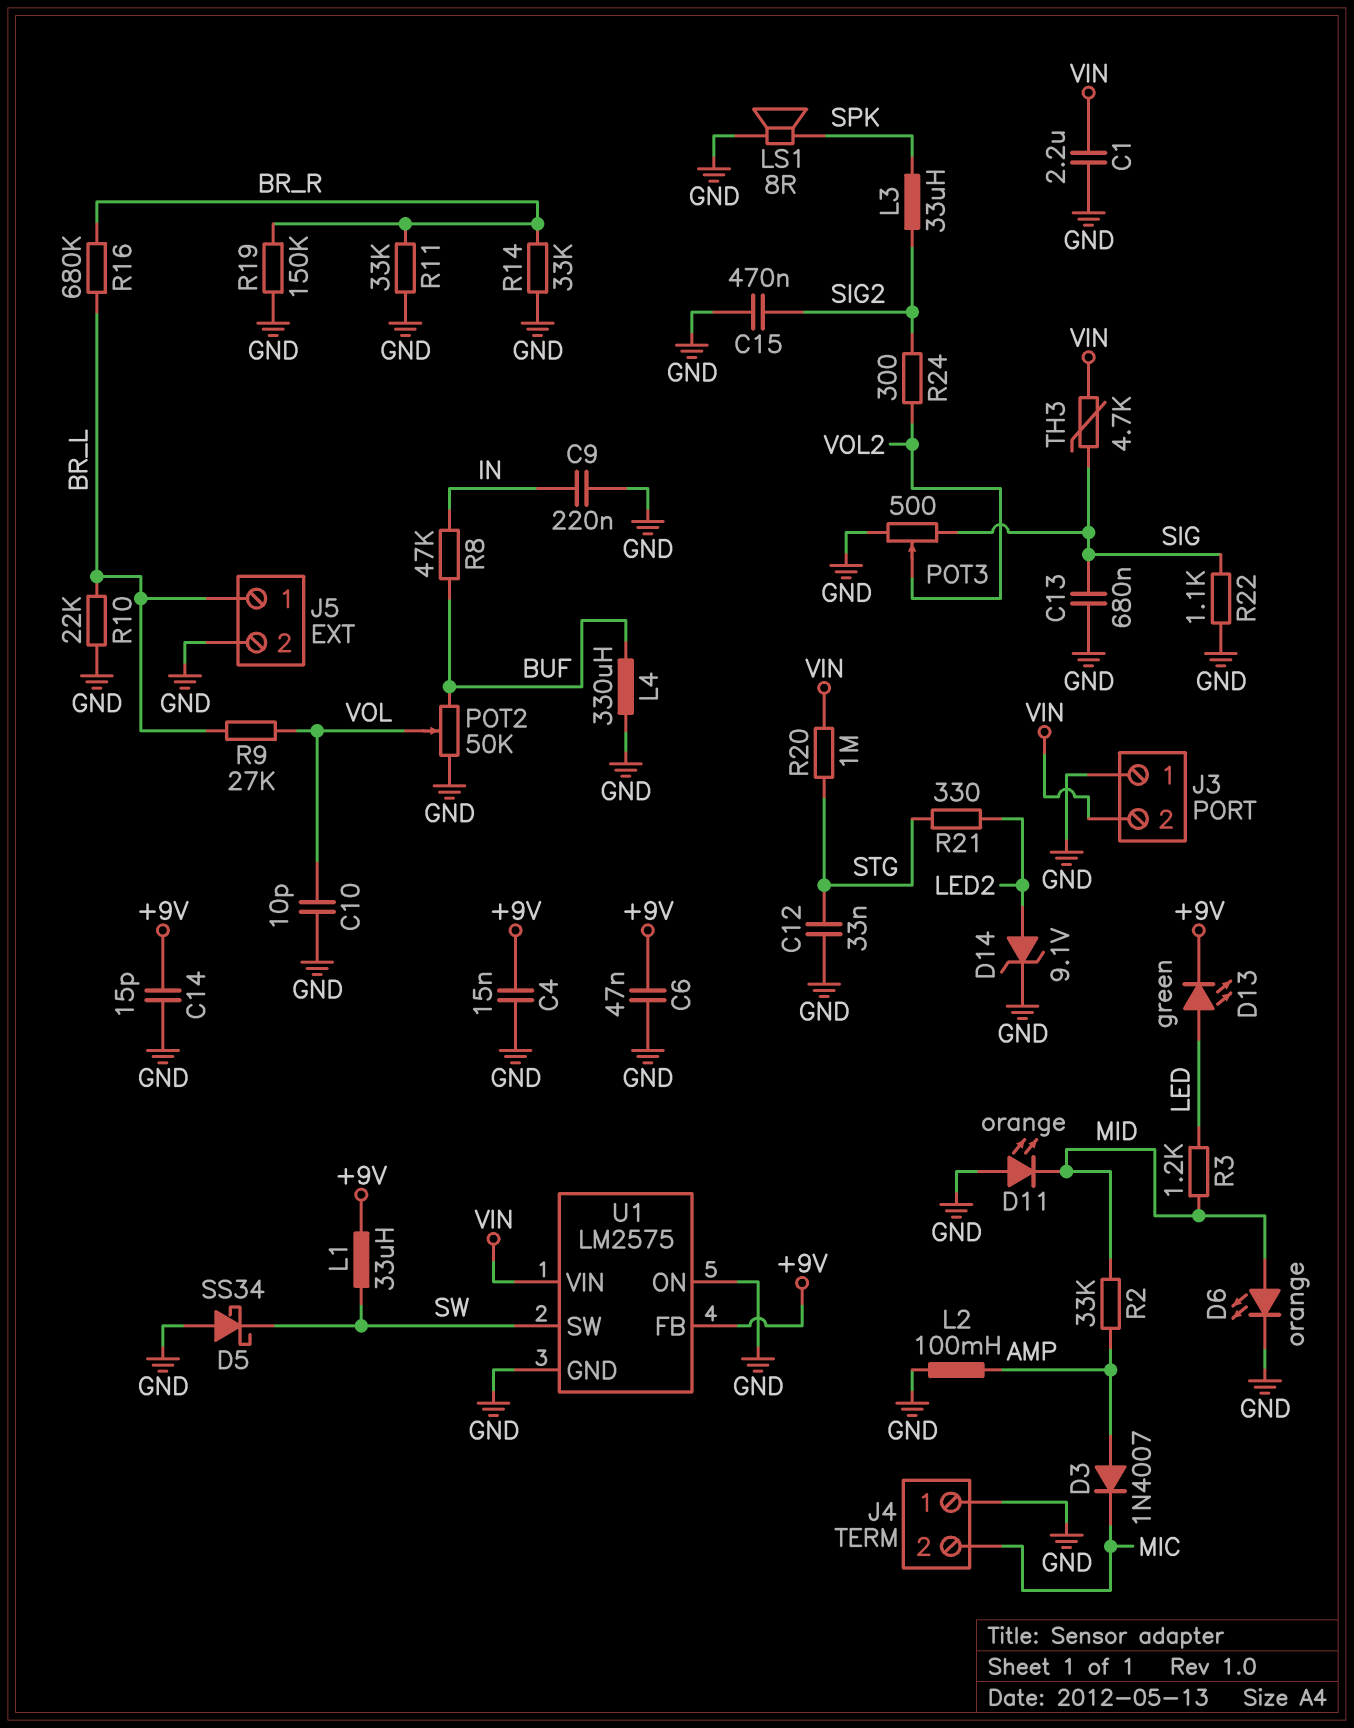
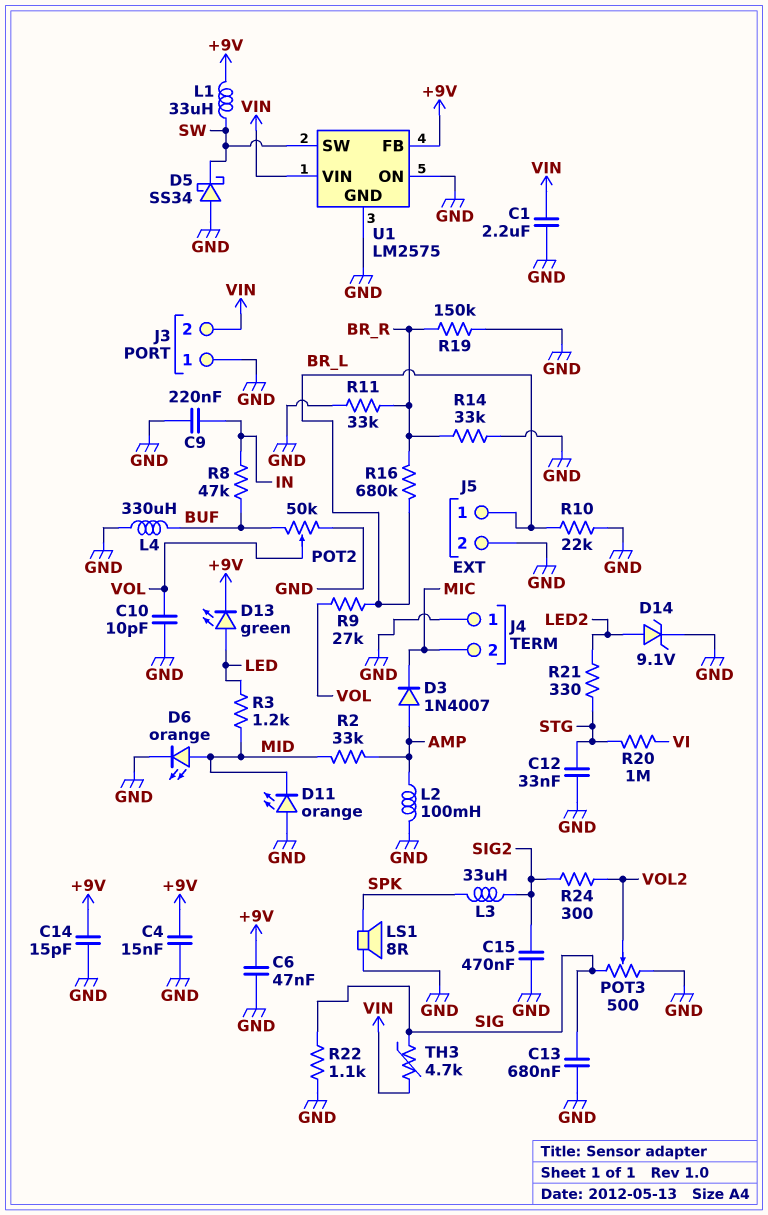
R20: 1M (STG, VIN) -> 1M (STG, VI)

